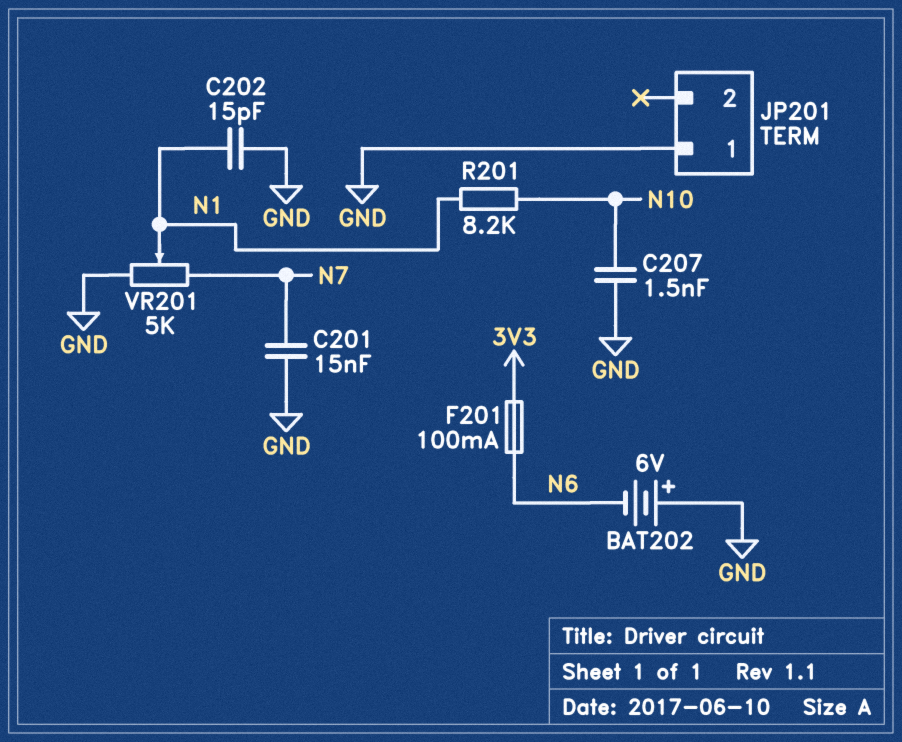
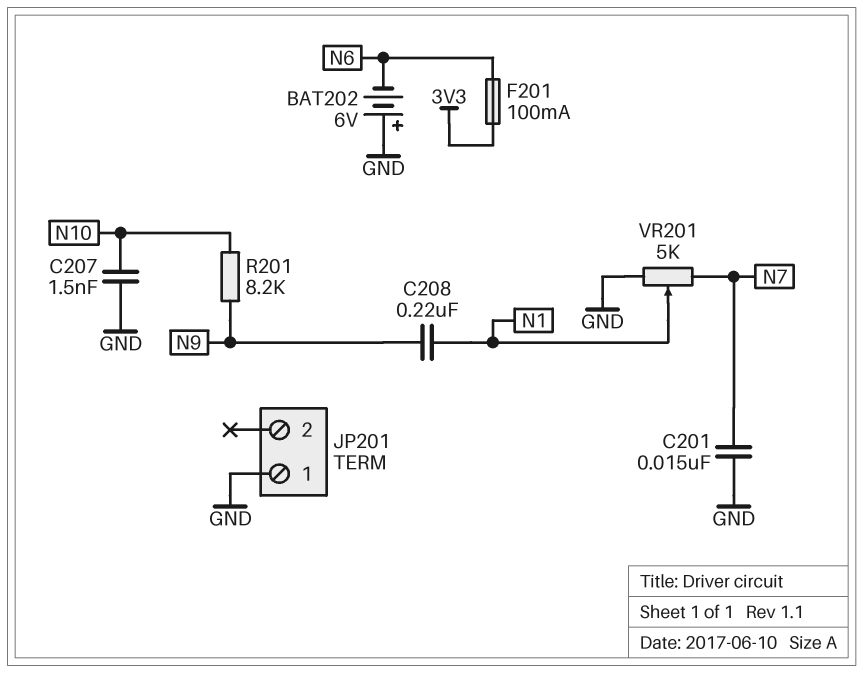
C202: 15pF (GND, N1) -> none
C208: none -> 220nF (N1, N9)
R201: 8.2k (N1, N10) -> 8.2k (N9, N10)

